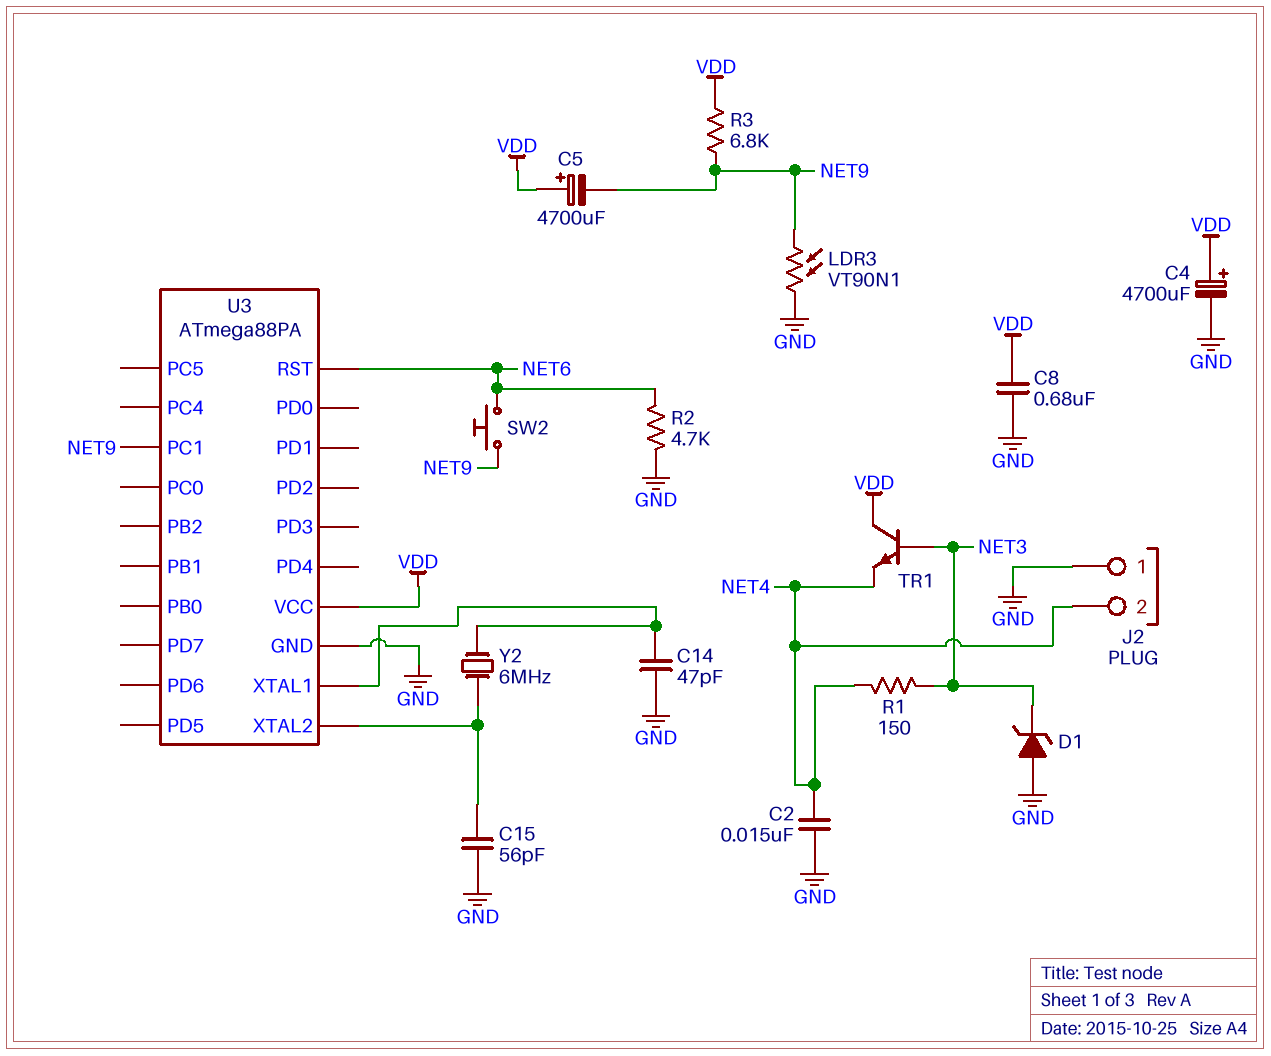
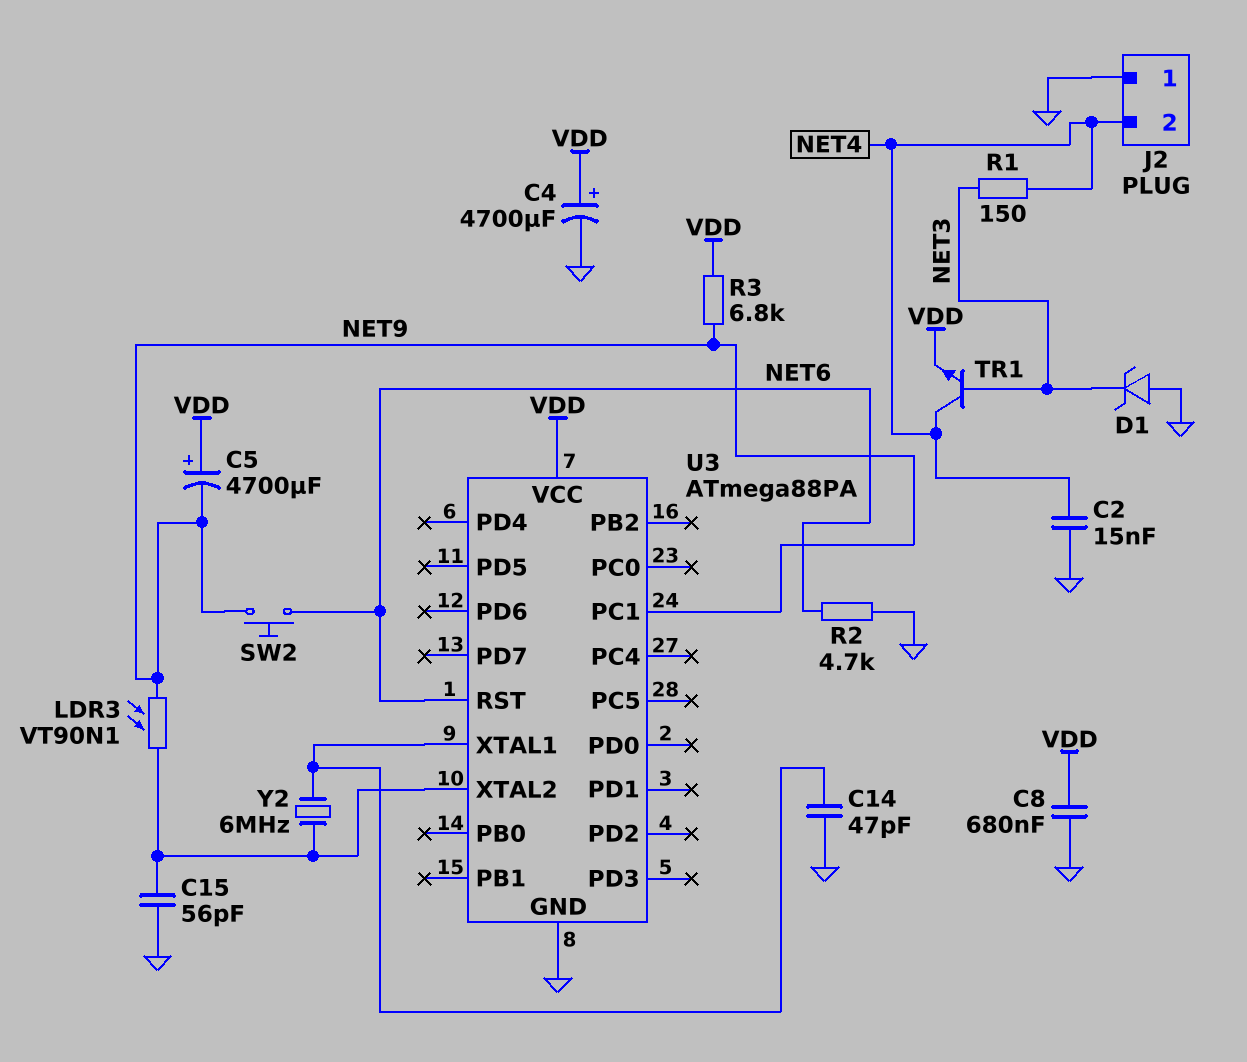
LDR3: VT90N1 (GND, NET9) -> VT90N1 (NET9, U3/XTAL2)
TR1: NPN (B NET3, C VDD, E NET4) -> NPN (B NET3, C NET4, E VDD)

